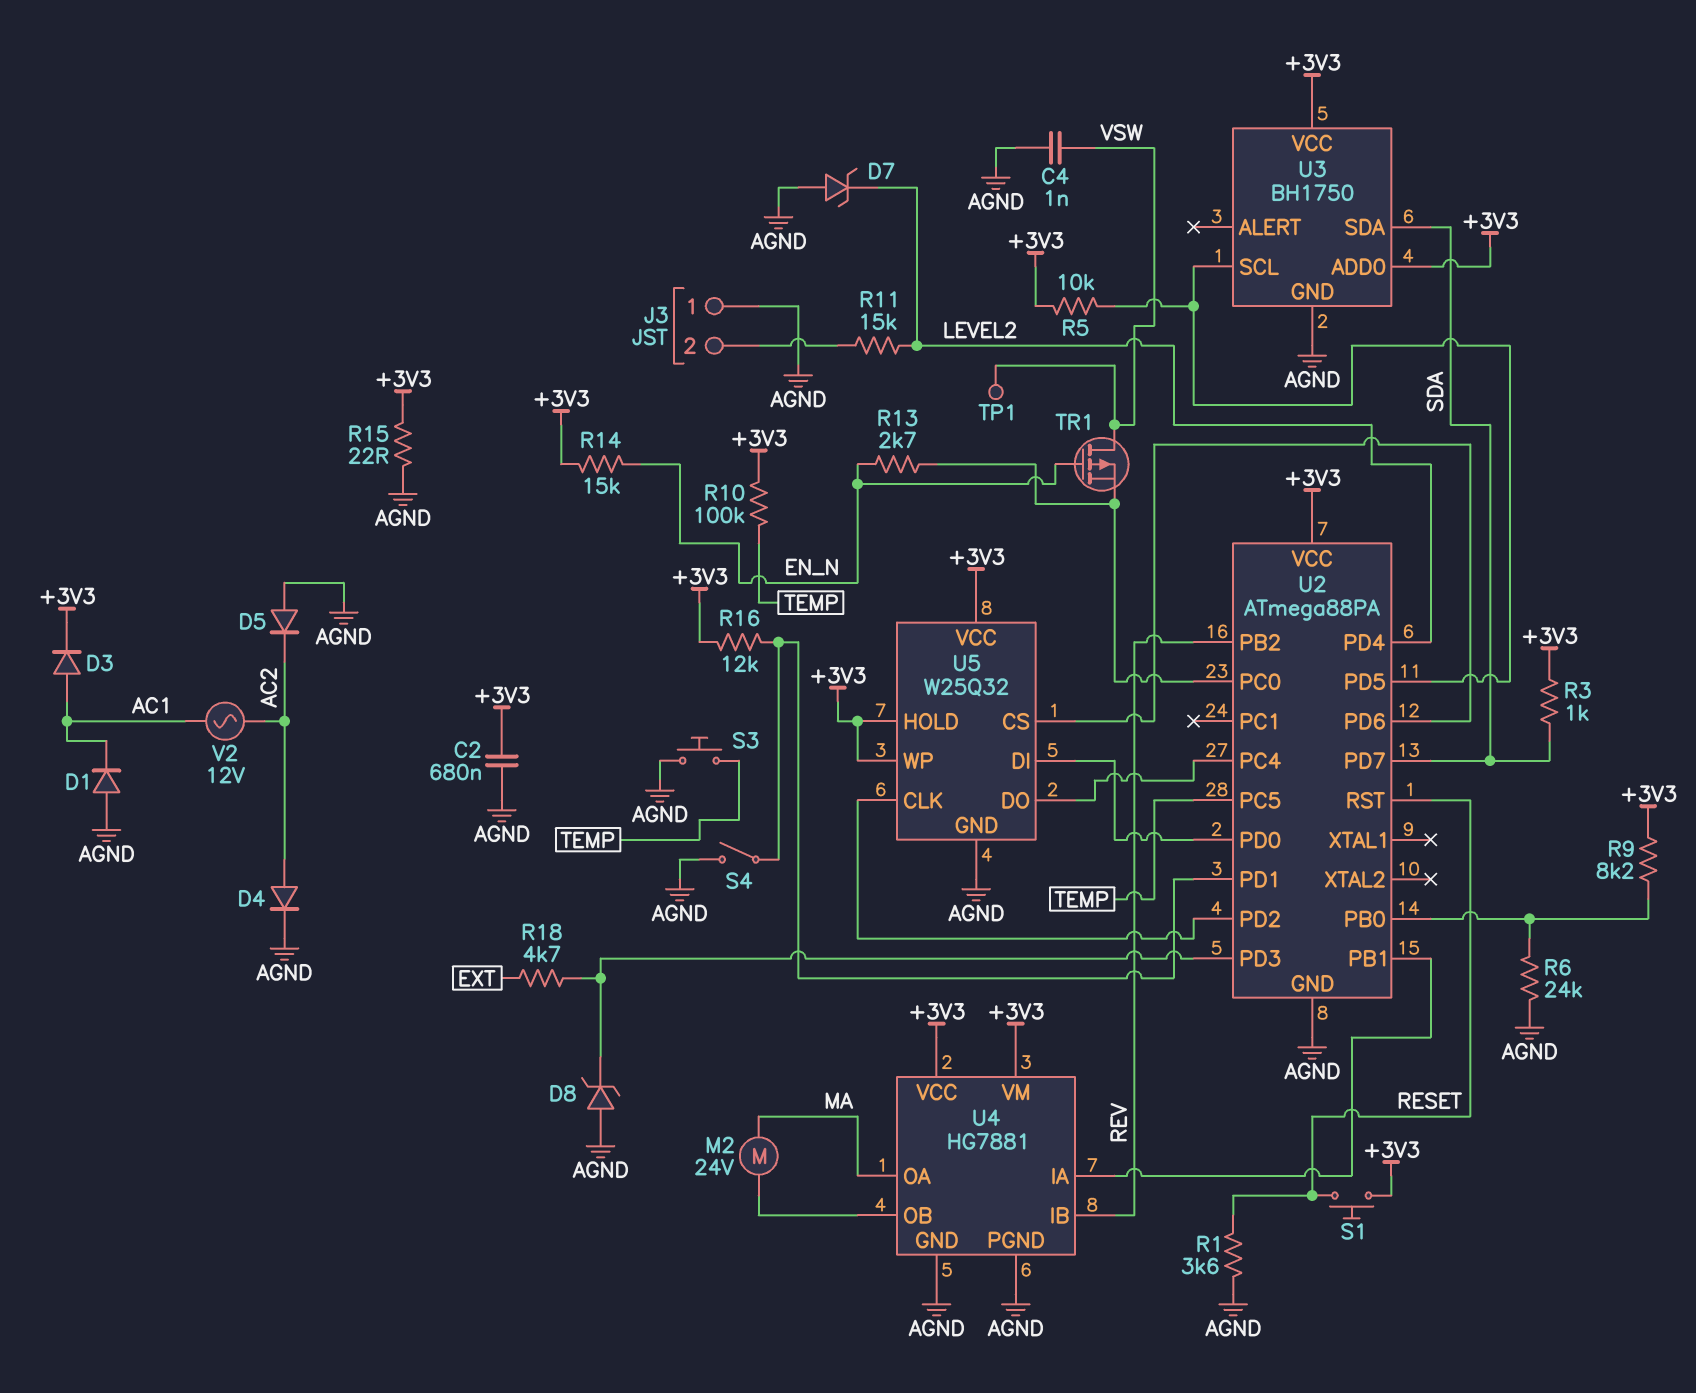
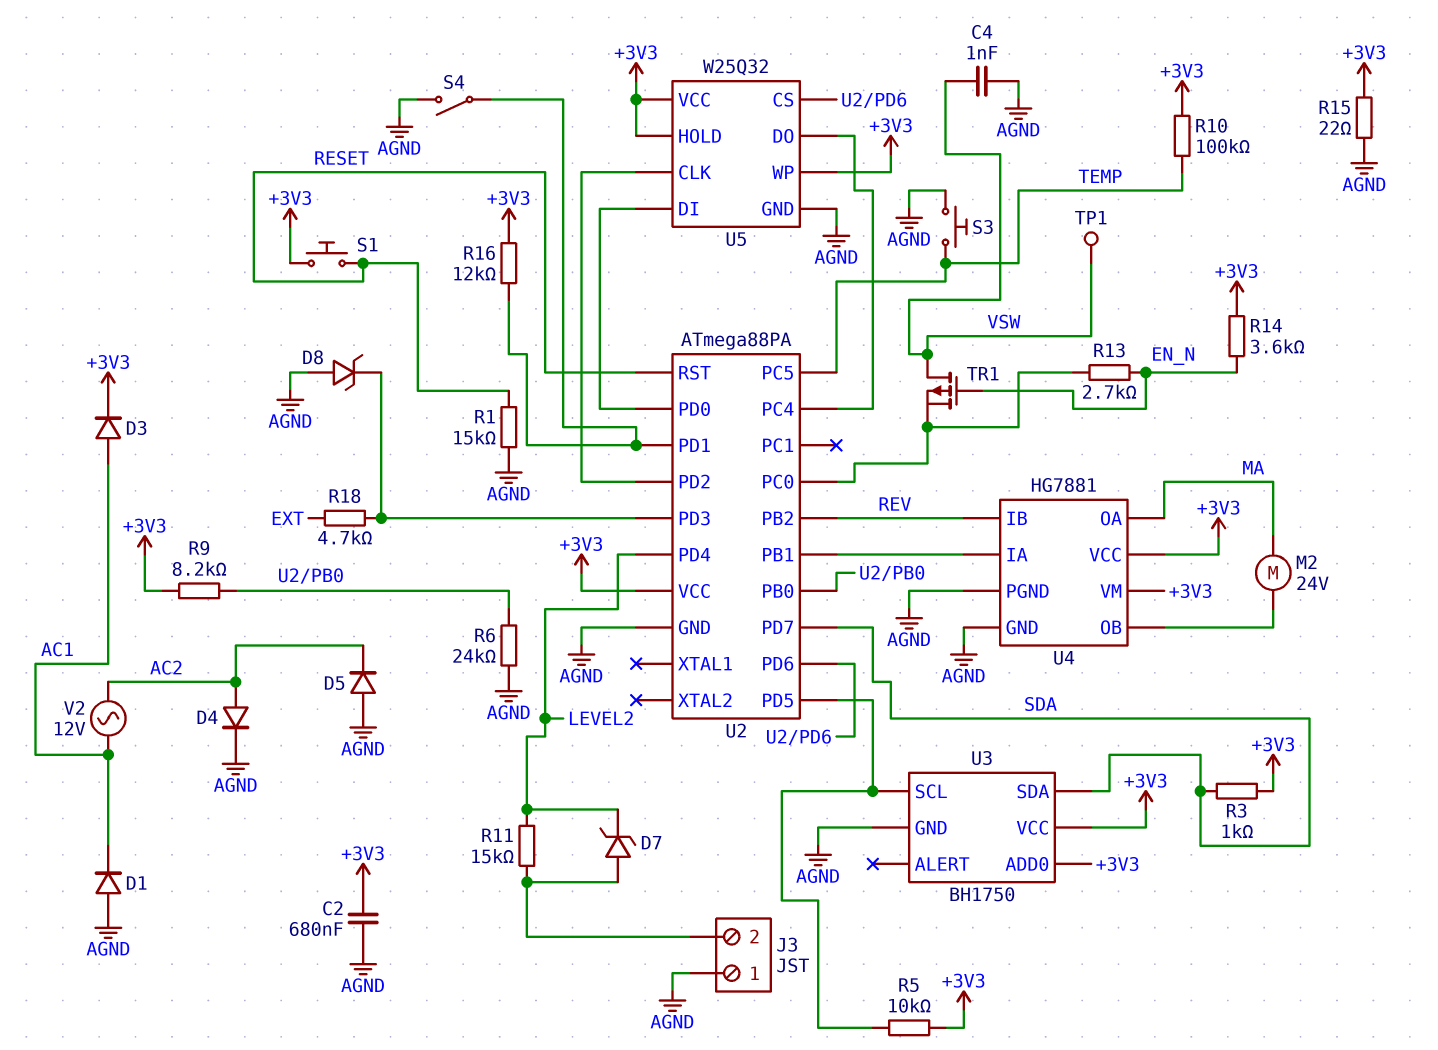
D7: zener (A AGND, K LEVEL2) -> zener (A J3/2, K LEVEL2)
R1: 3.6k (AGND, RESET) -> 15k (AGND, RESET)
R14: 15k (+3V3, EN_N) -> 3.6k (+3V3, EN_N)

